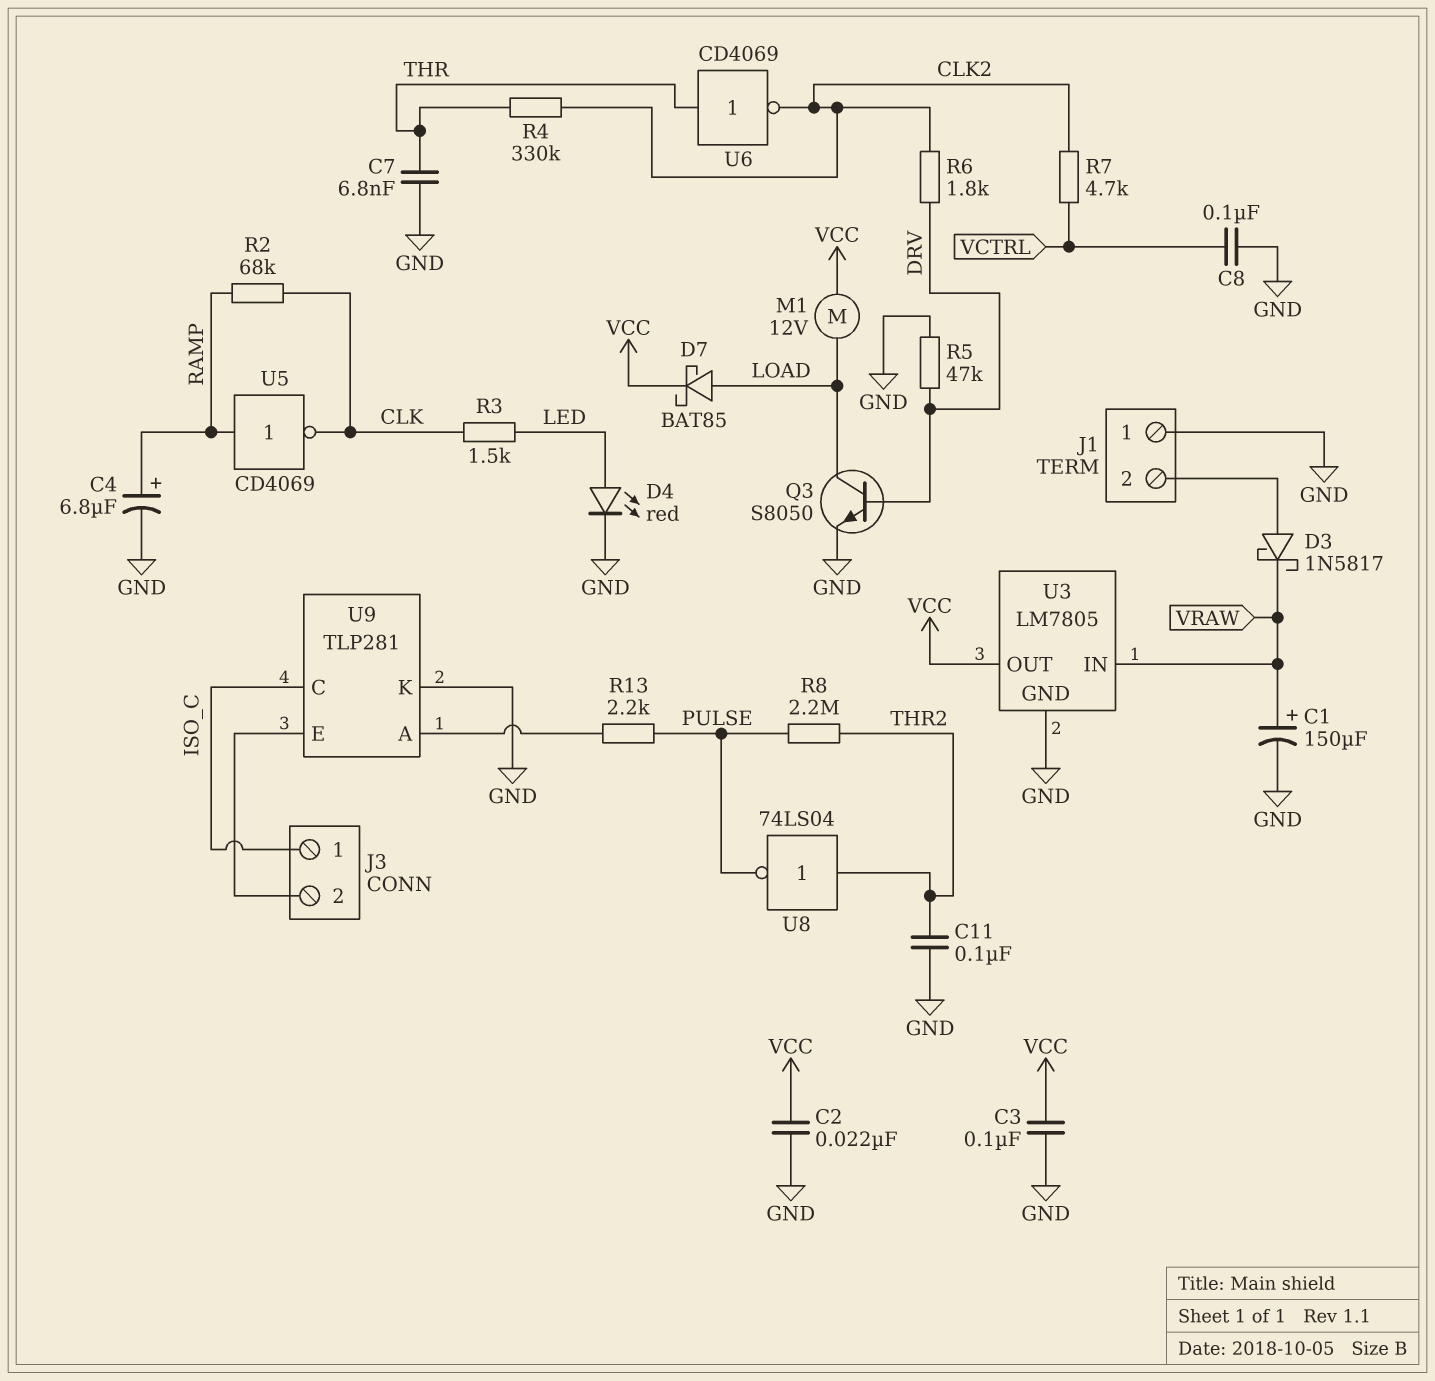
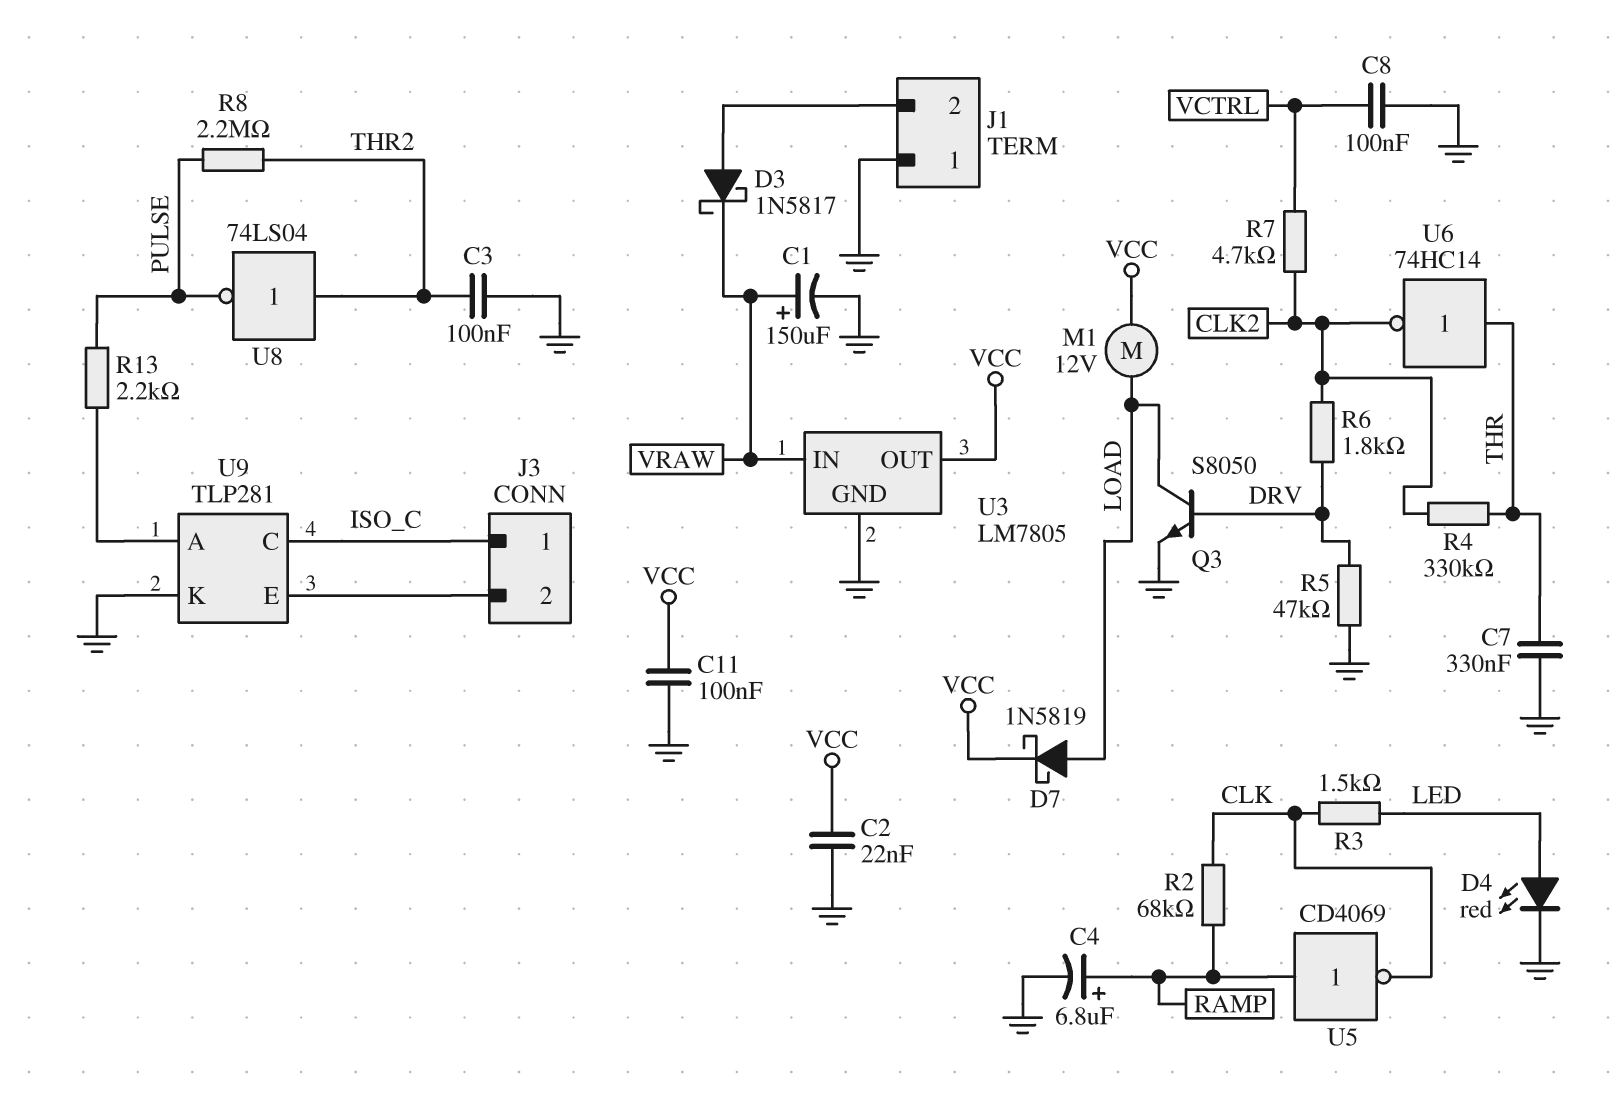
C3: 100nF (GND, VCC) -> 100nF (GND, THR2)
C7: 6.8nF (GND, THR) -> 330nF (GND, THR)
C11: 100nF (GND, THR2) -> 100nF (GND, VCC)
D7: schottky BAT85 (A LOAD, K VCC) -> schottky 1N5819 (A LOAD, K VCC)
U6: NOT CD4069 (in THR, out CLK2) -> NOT 74HC14 (in THR, out CLK2)

